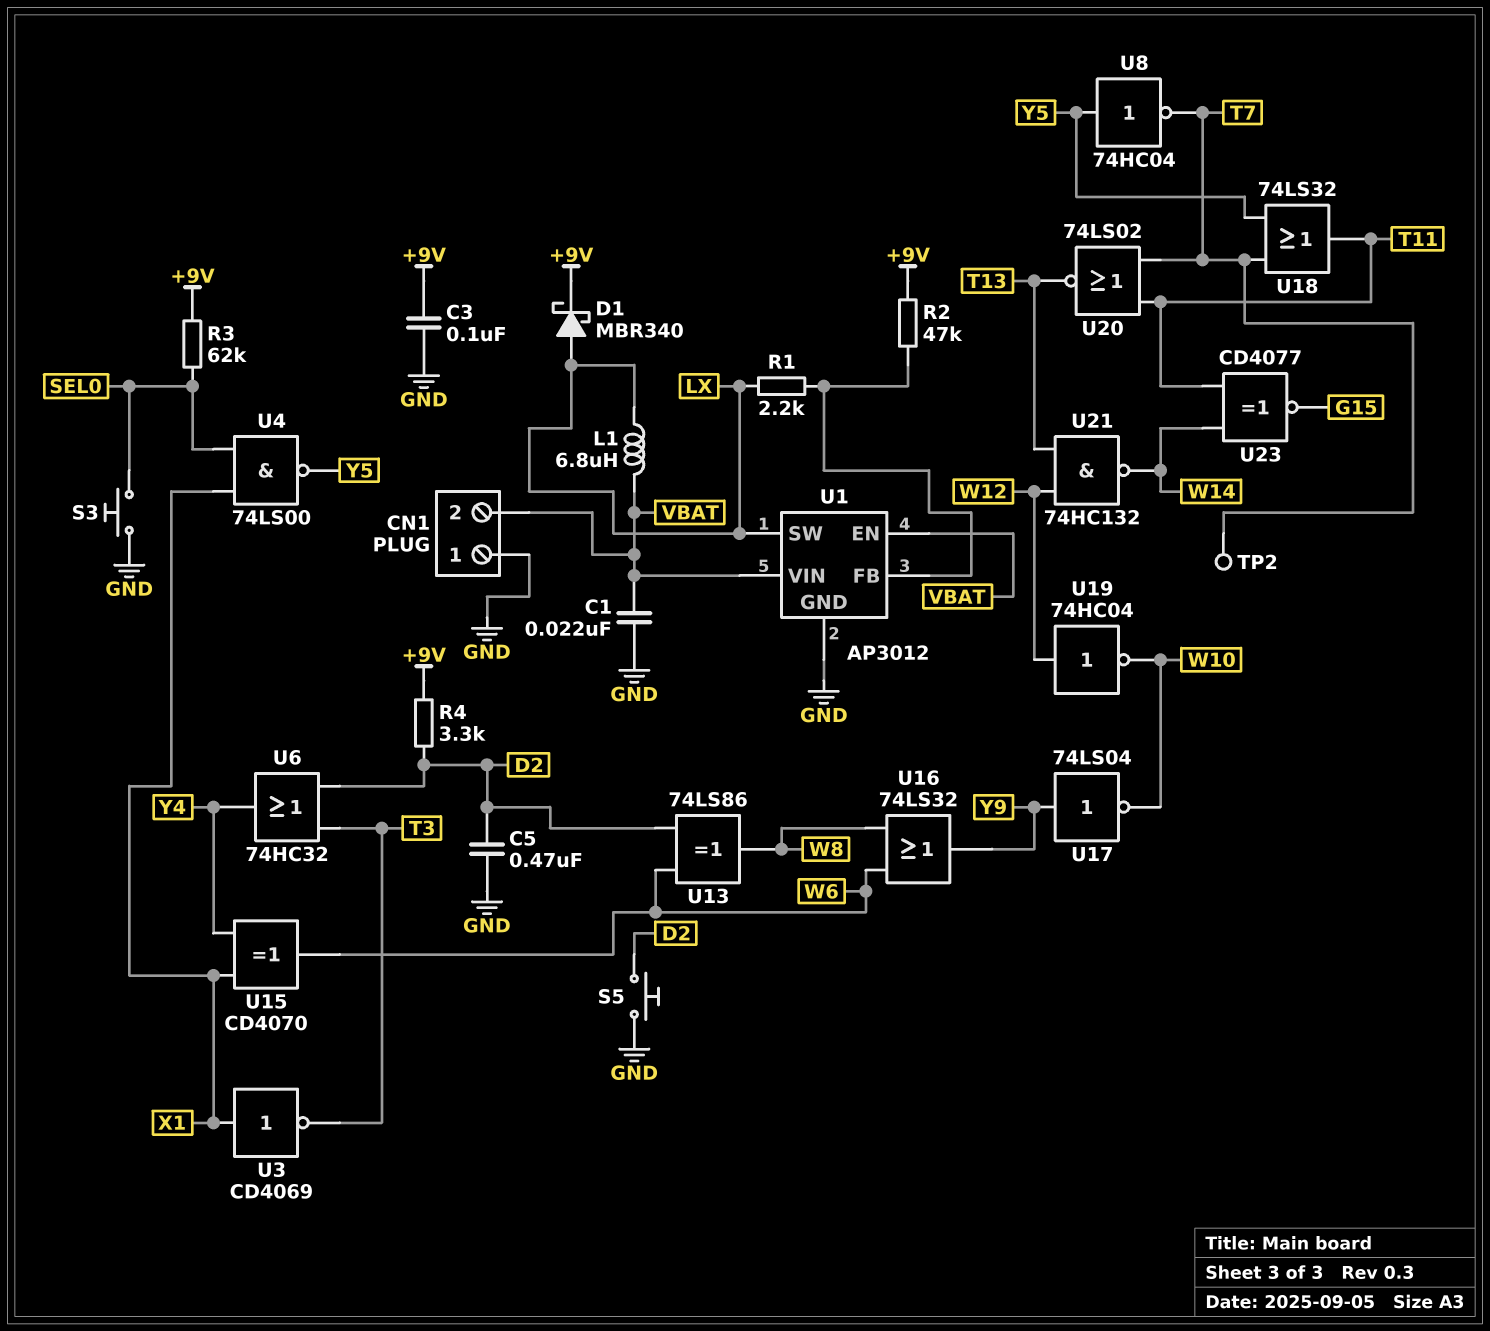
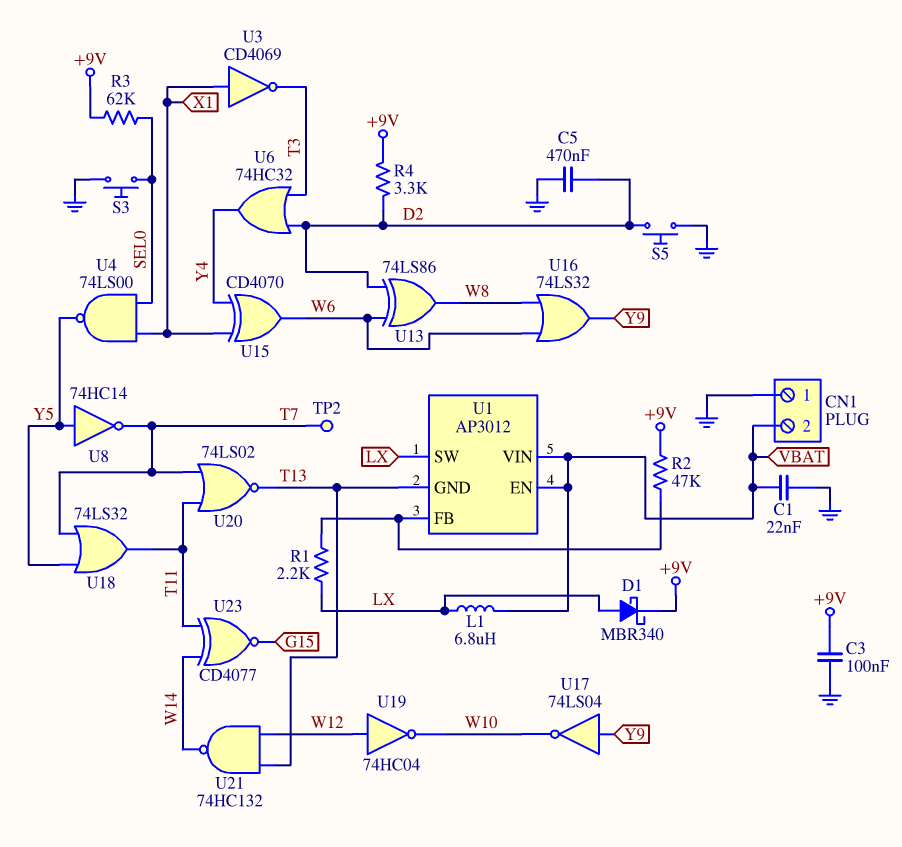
U1 pin GND: GND -> T13
U8: NOT 74HC04 (in Y5, out T7) -> NOT 74HC14 (in Y5, out T7)

